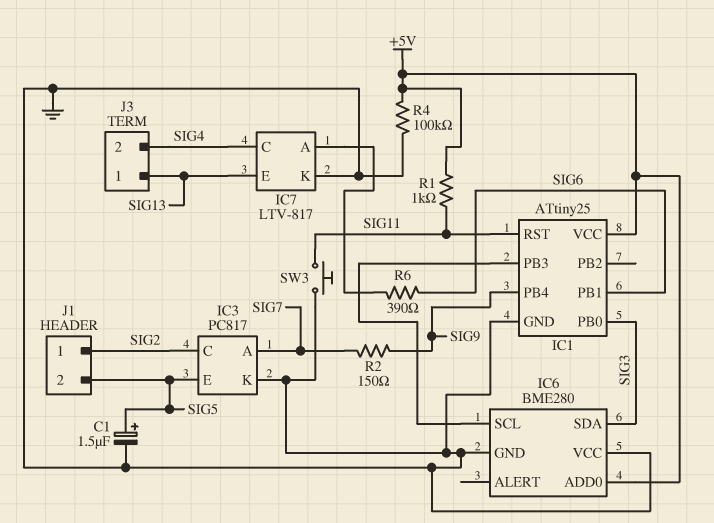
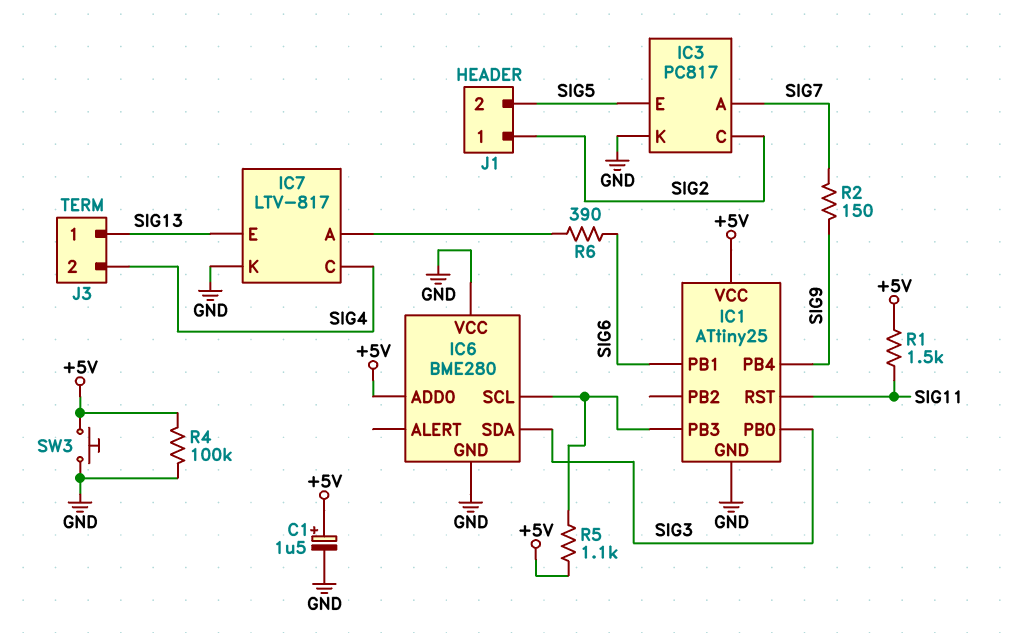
C1: 1.5uF (plus SIG5, minus GND) -> 1.5uF (plus +5V, minus GND)
R1: 1k (+5V, SIG11) -> 1.5k (+5V, SIG11)
R5: none -> 1.1k (+5V, IC1/PB3)
SW3: button (GND, SIG11) -> button (+5V, GND)

